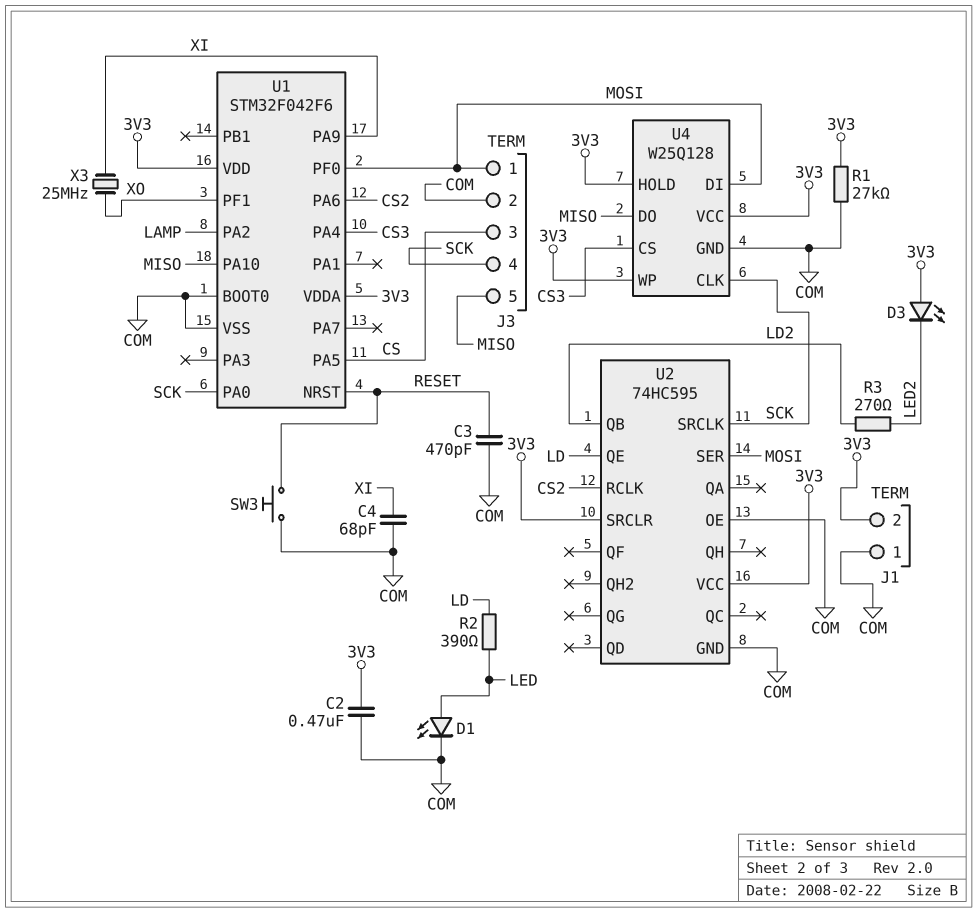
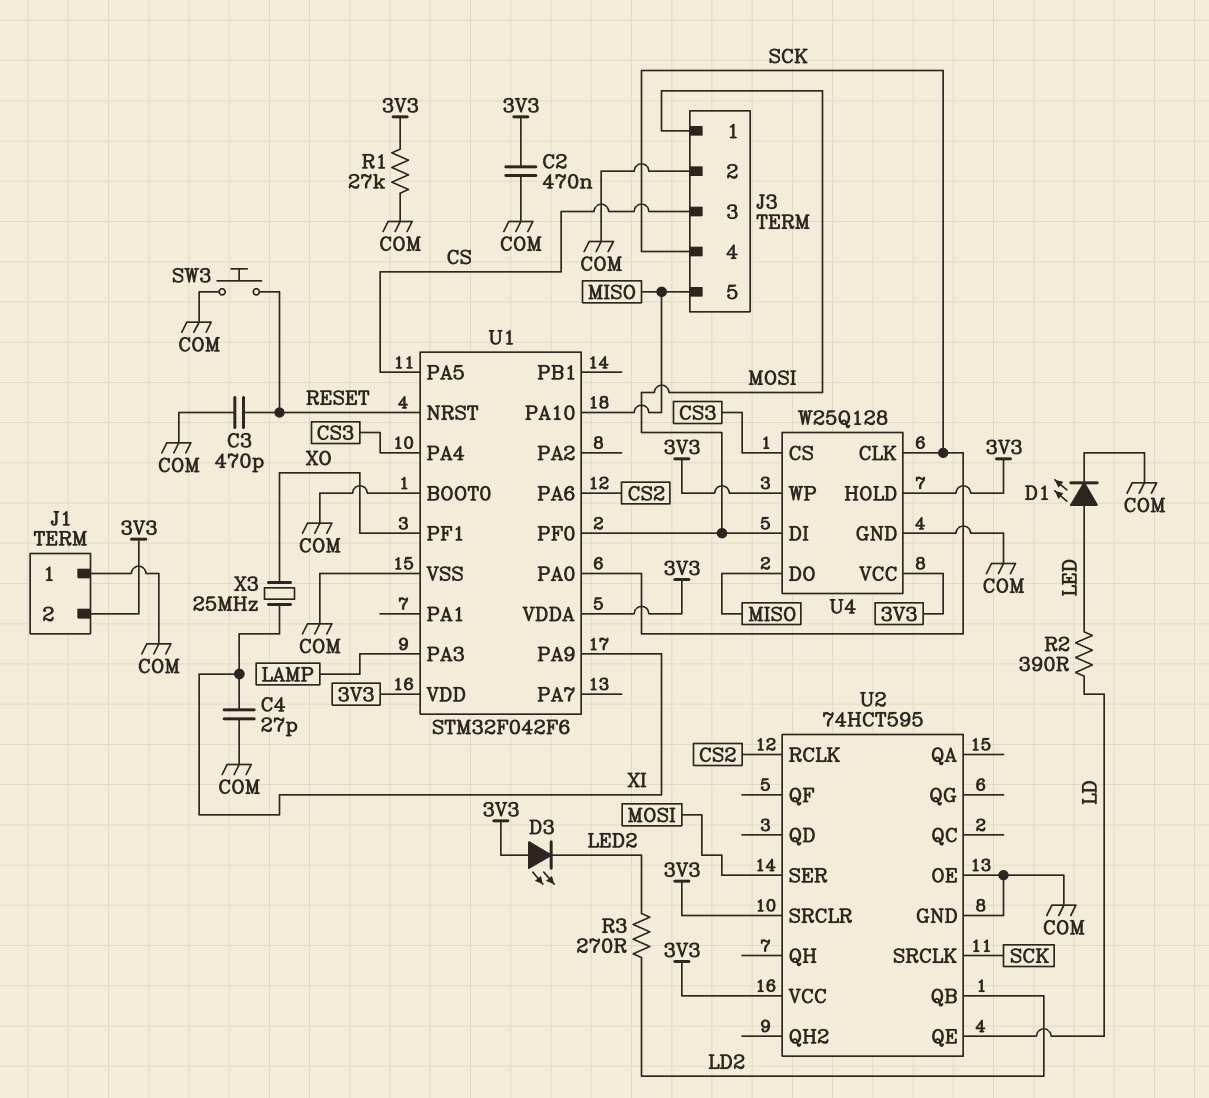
C4: 68pF (COM, XI) -> 27pF (COM, XI)
U1 pin PA2: LAMP -> none
U1 pin PA3: none -> LAMP
U2: 74HC595 -> 74HCT595

